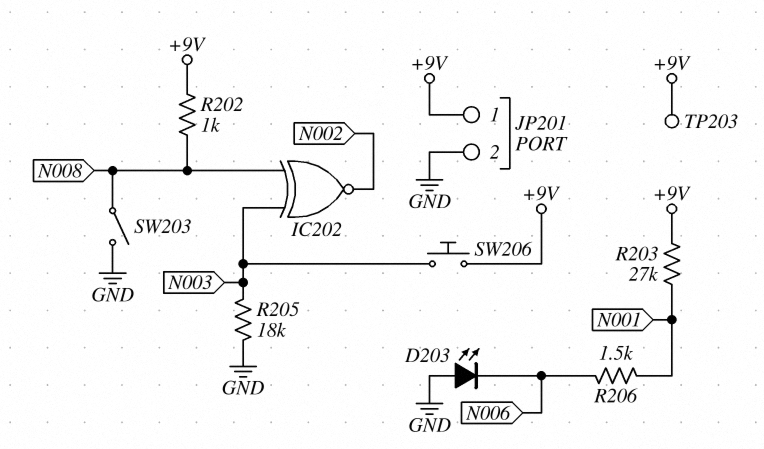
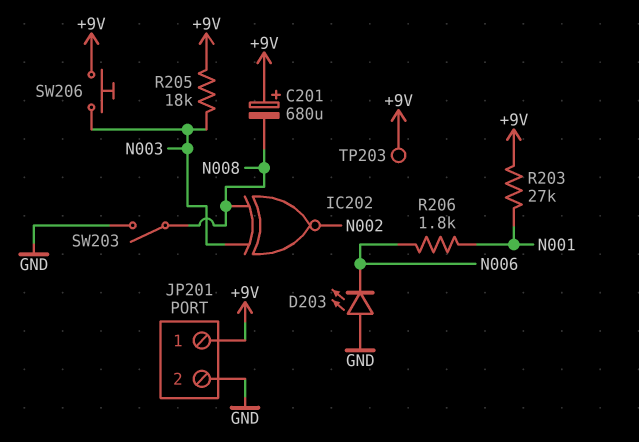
C201: none -> 680uF (plus +9V, minus N008)
R202: 1k (+9V, N008) -> none
R205: 18k (GND, N003) -> 18k (+9V, N003)
R206: 1.5k (N001, N006) -> 1.8k (N001, N006)

